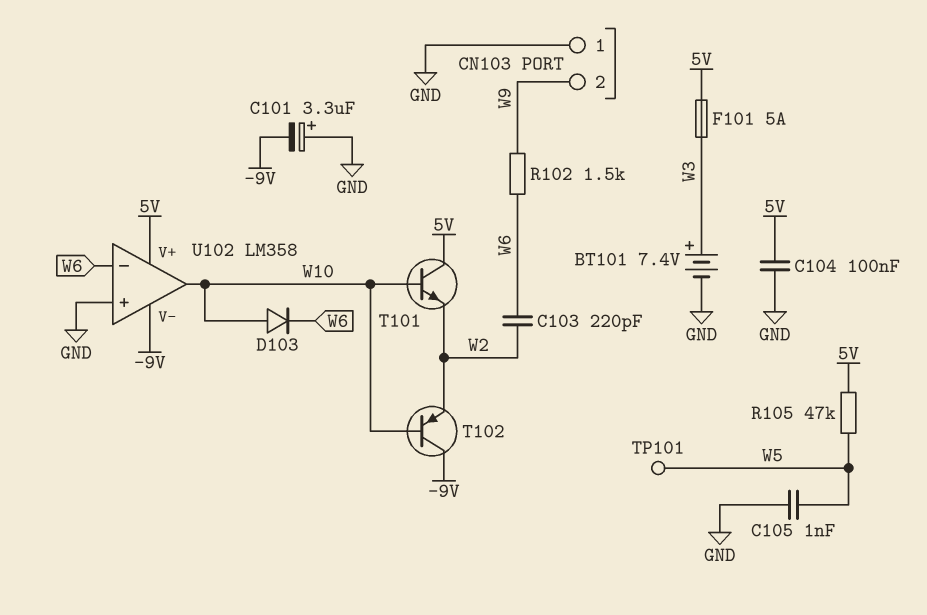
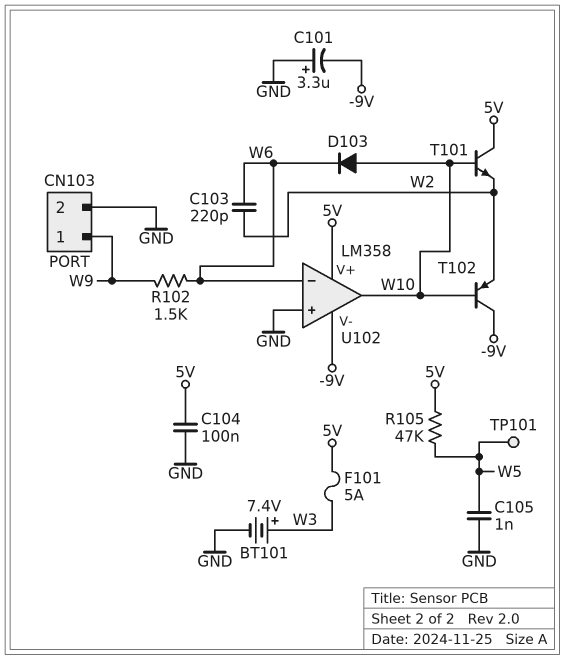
CN103 pin 1: GND -> W9
CN103 pin 2: W9 -> GND

